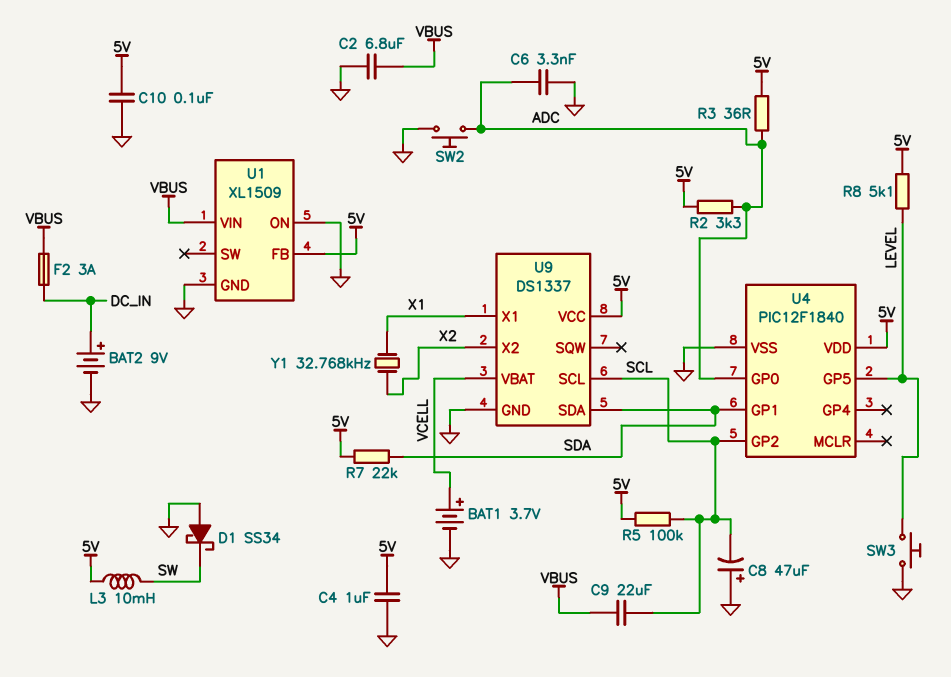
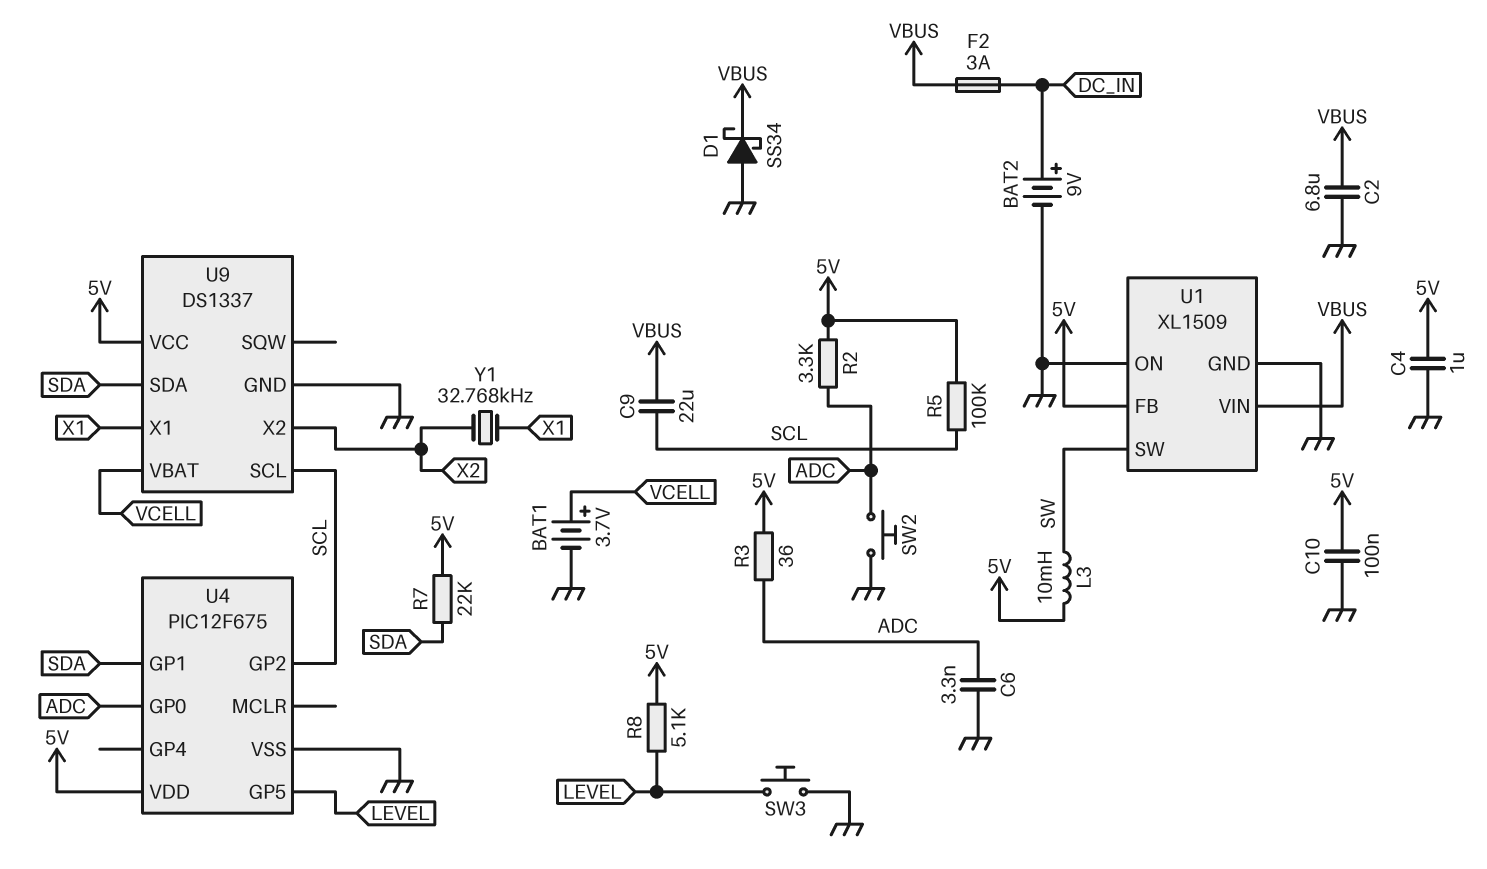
C8: 47uF (plus GND, minus SCL) -> none
D1: schottky SS34 (A GND, K SW) -> schottky SS34 (A GND, K VBUS)
U1 pin SW: none -> SW
U4: PIC12F1840 -> PIC12F675

